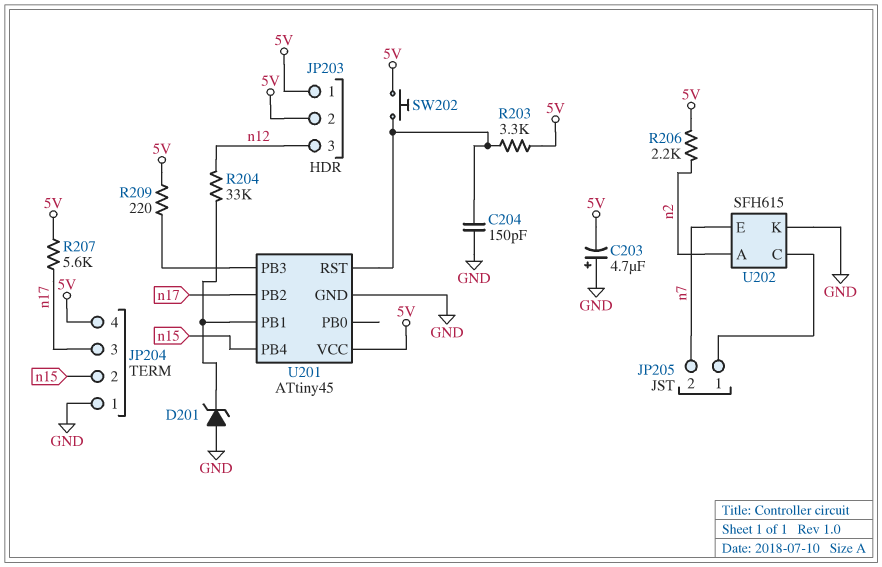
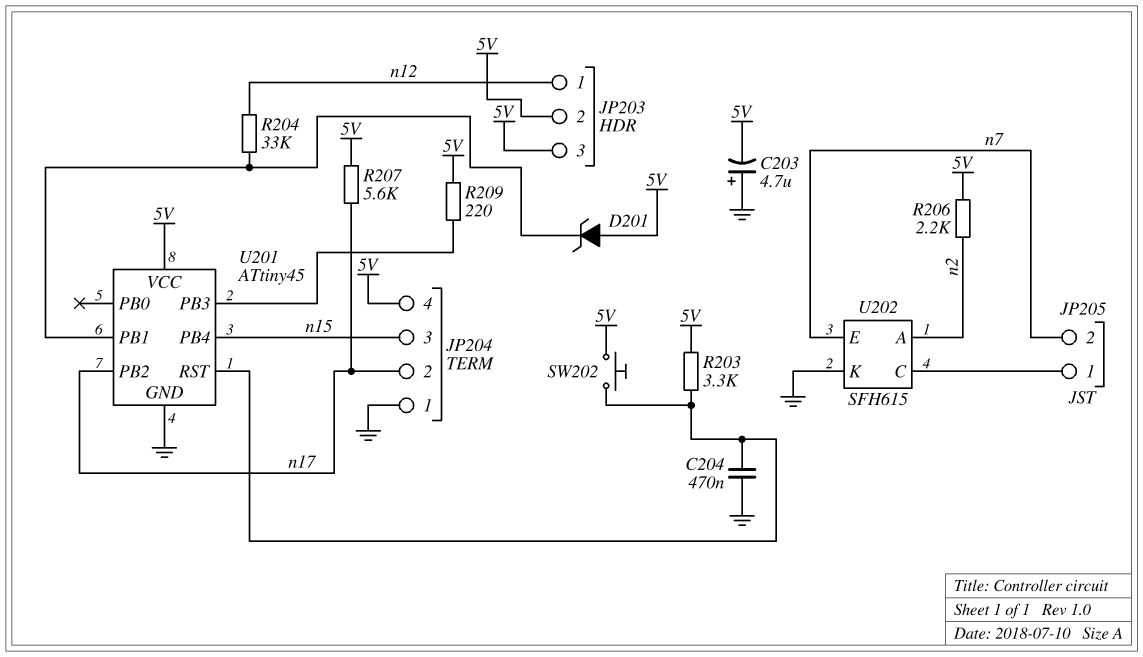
C204: 150pF (GND, U201/RST) -> 470nF (GND, U201/RST)
D201: zener (A GND, K U201/PB1) -> zener (A 5V, K U201/PB1)
JP203 pin 1: 5V -> n12
JP203 pin 3: n12 -> 5V
JP204 pin 2: n15 -> n17
JP204 pin 3: n17 -> n15

